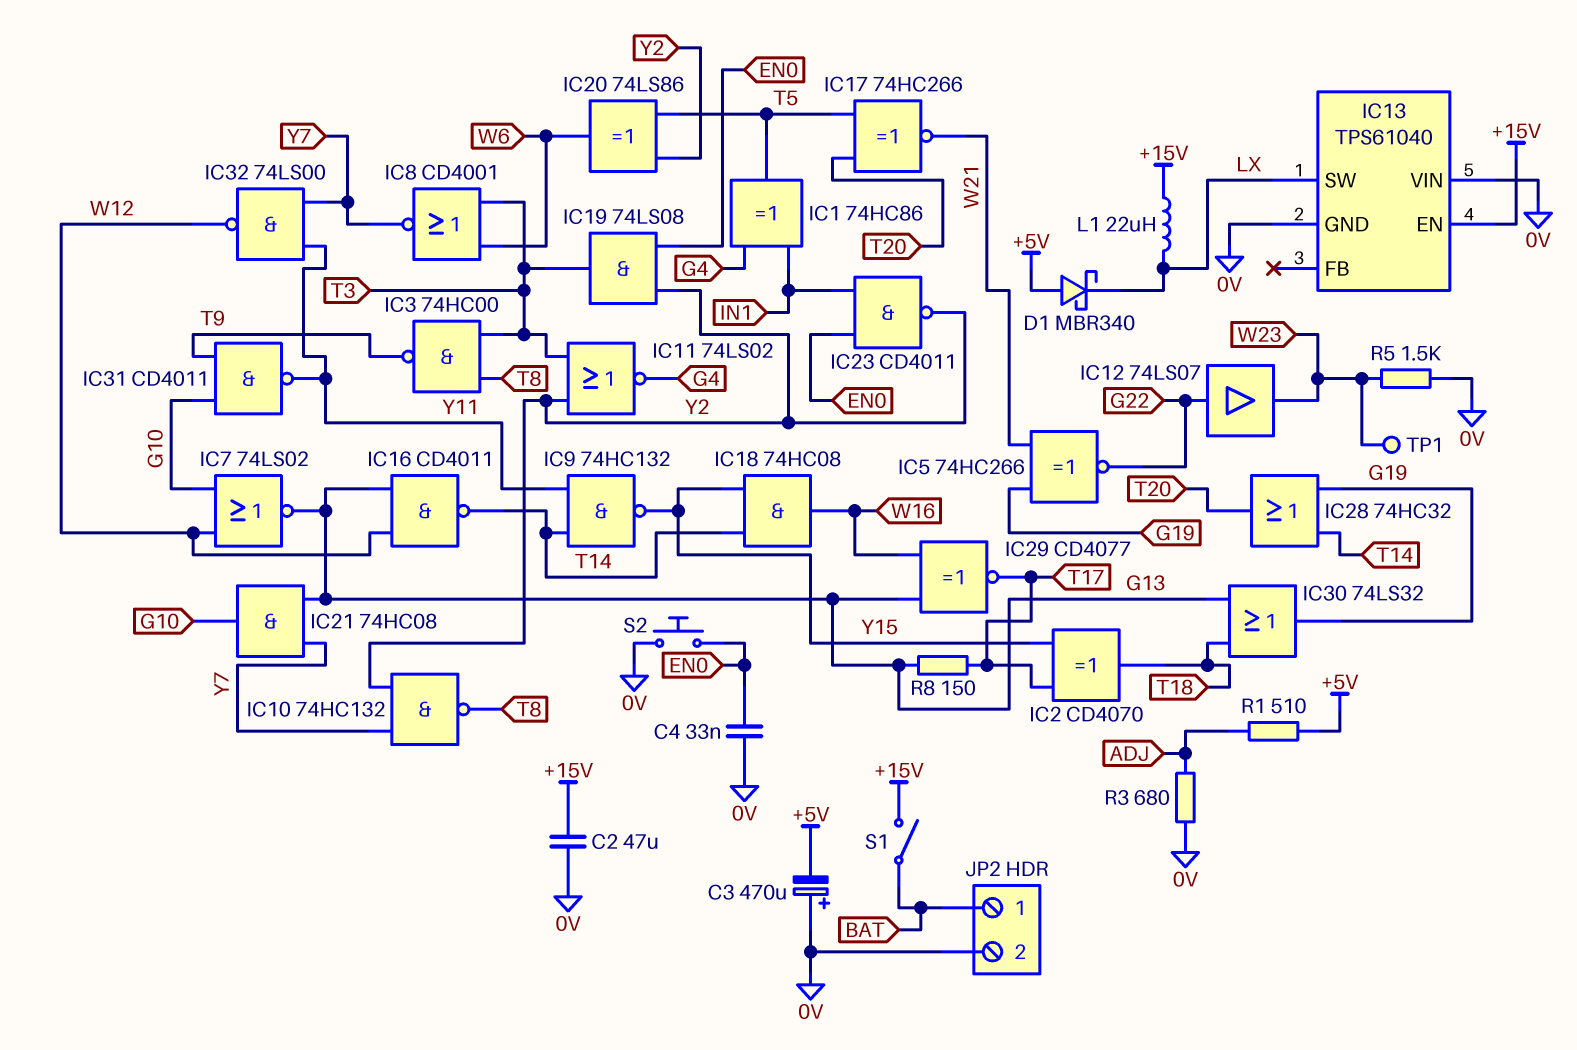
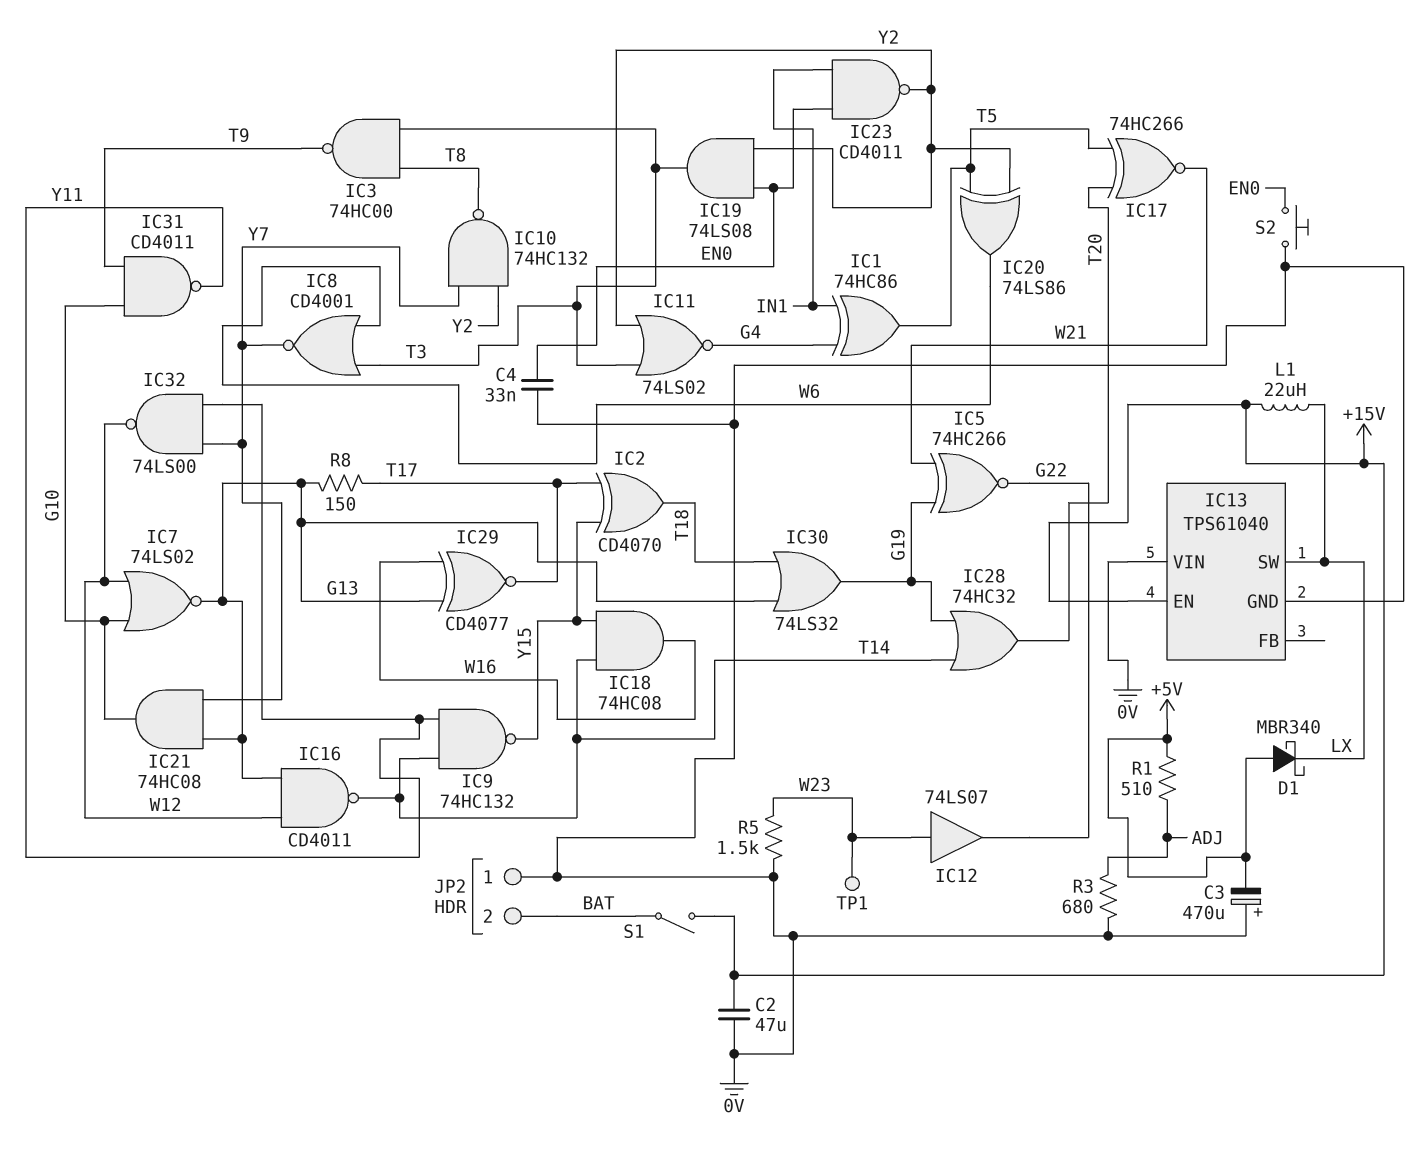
IC12: buffer 74LS07 (in G22, out W23) -> buffer 74LS07 (in W23, out G22)
JP2 pin 1: BAT -> 0V
JP2 pin 2: 0V -> BAT

